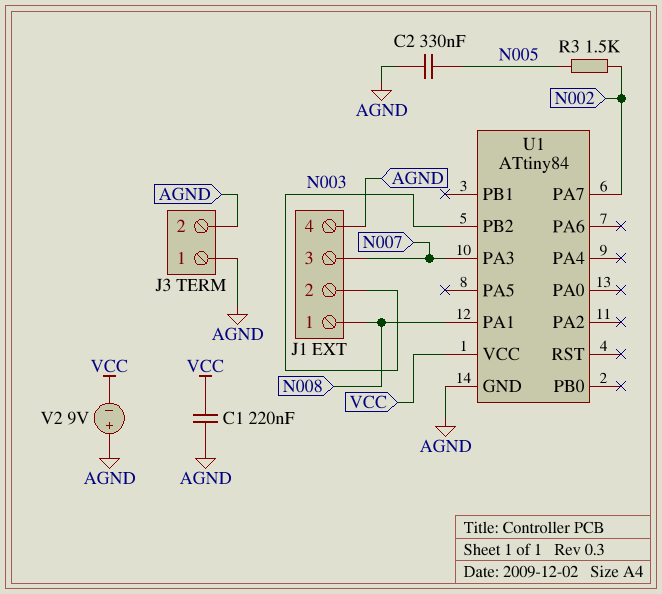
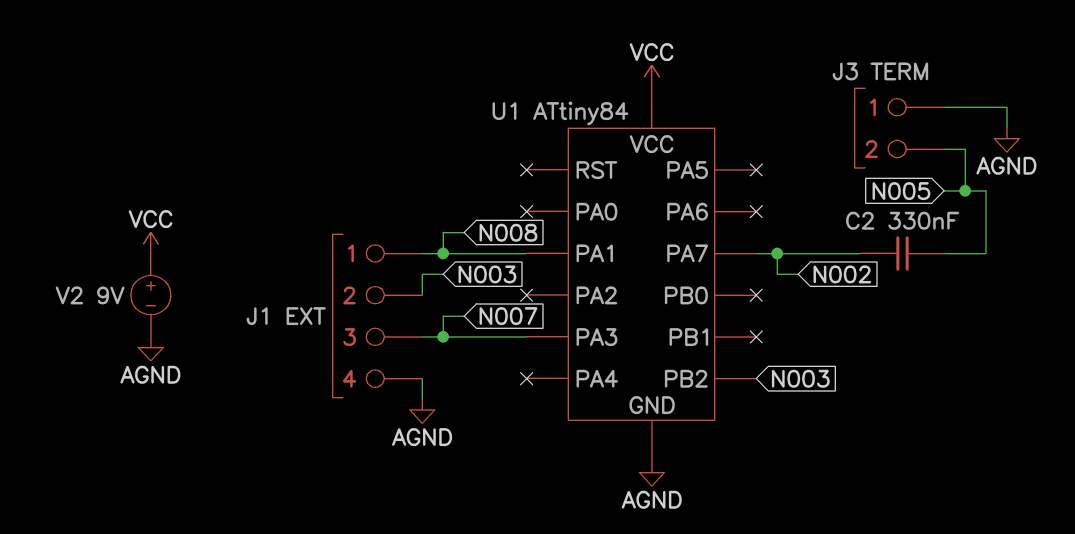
C1: 220nF (AGND, VCC) -> none
C2: 330nF (AGND, N005) -> 330nF (N002, N005)
J3 pin 2: AGND -> N005
R3: 1.5k (N002, N005) -> none
V2: 9V (plus AGND, minus VCC) -> 9V (plus VCC, minus AGND)

